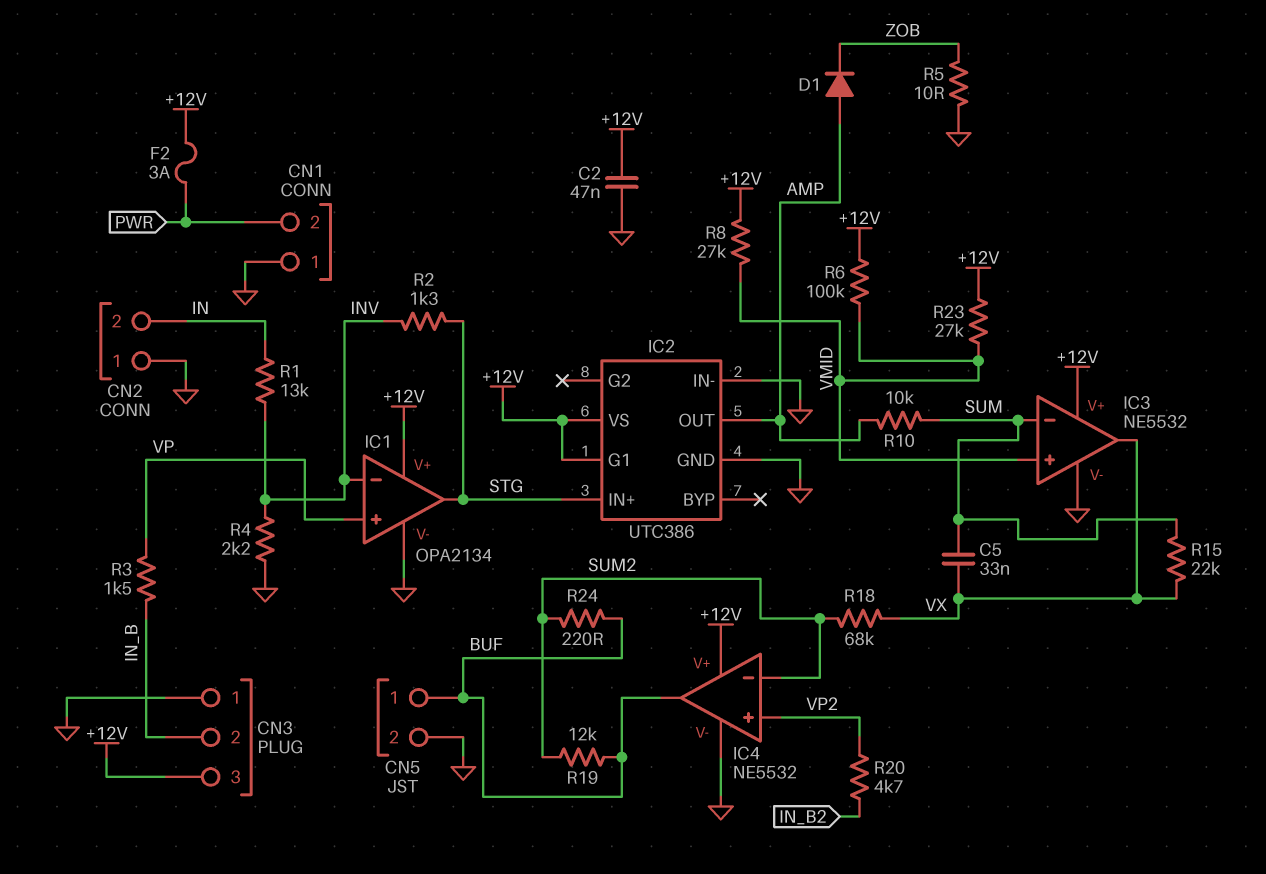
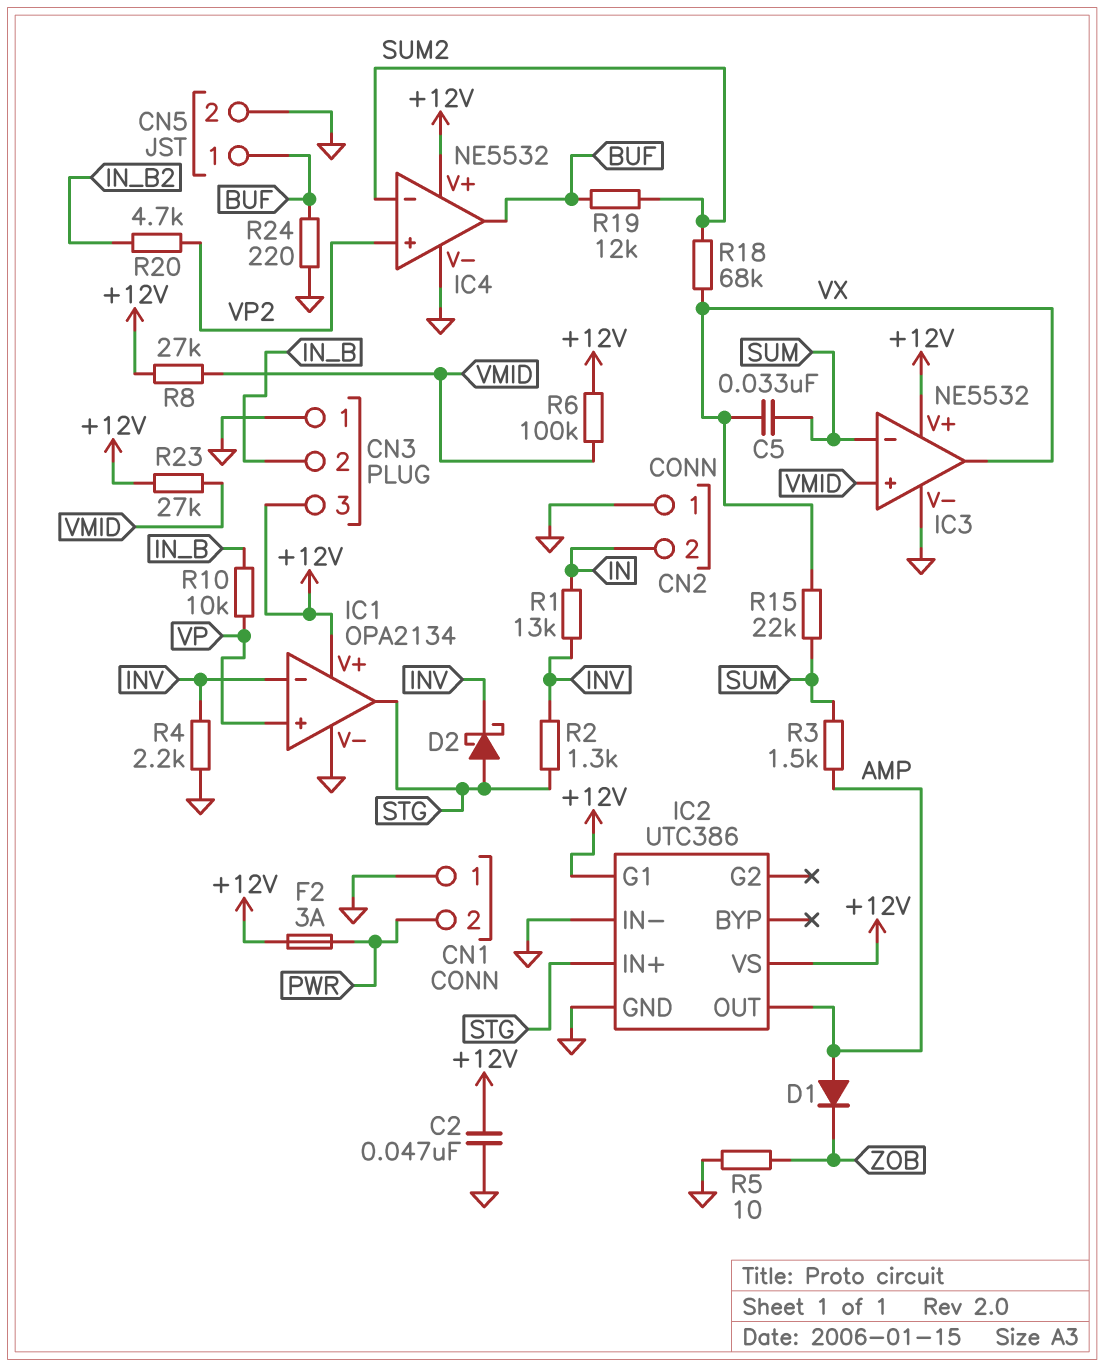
D2: none -> schottky (A STG, K INV)
R3: 1.5k (IN_B, VP) -> 1.5k (AMP, SUM)
R10: 10k (AMP, SUM) -> 10k (IN_B, VP)
R24: 220 (BUF, SUM2) -> 220 (BUF, GND)

